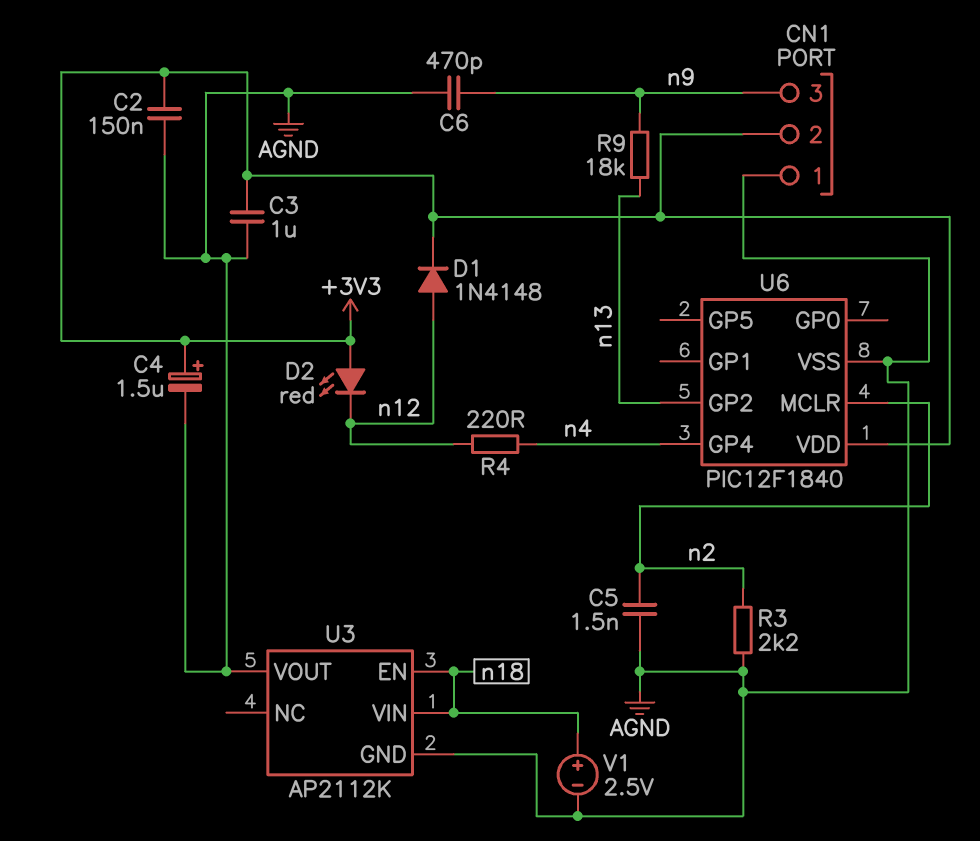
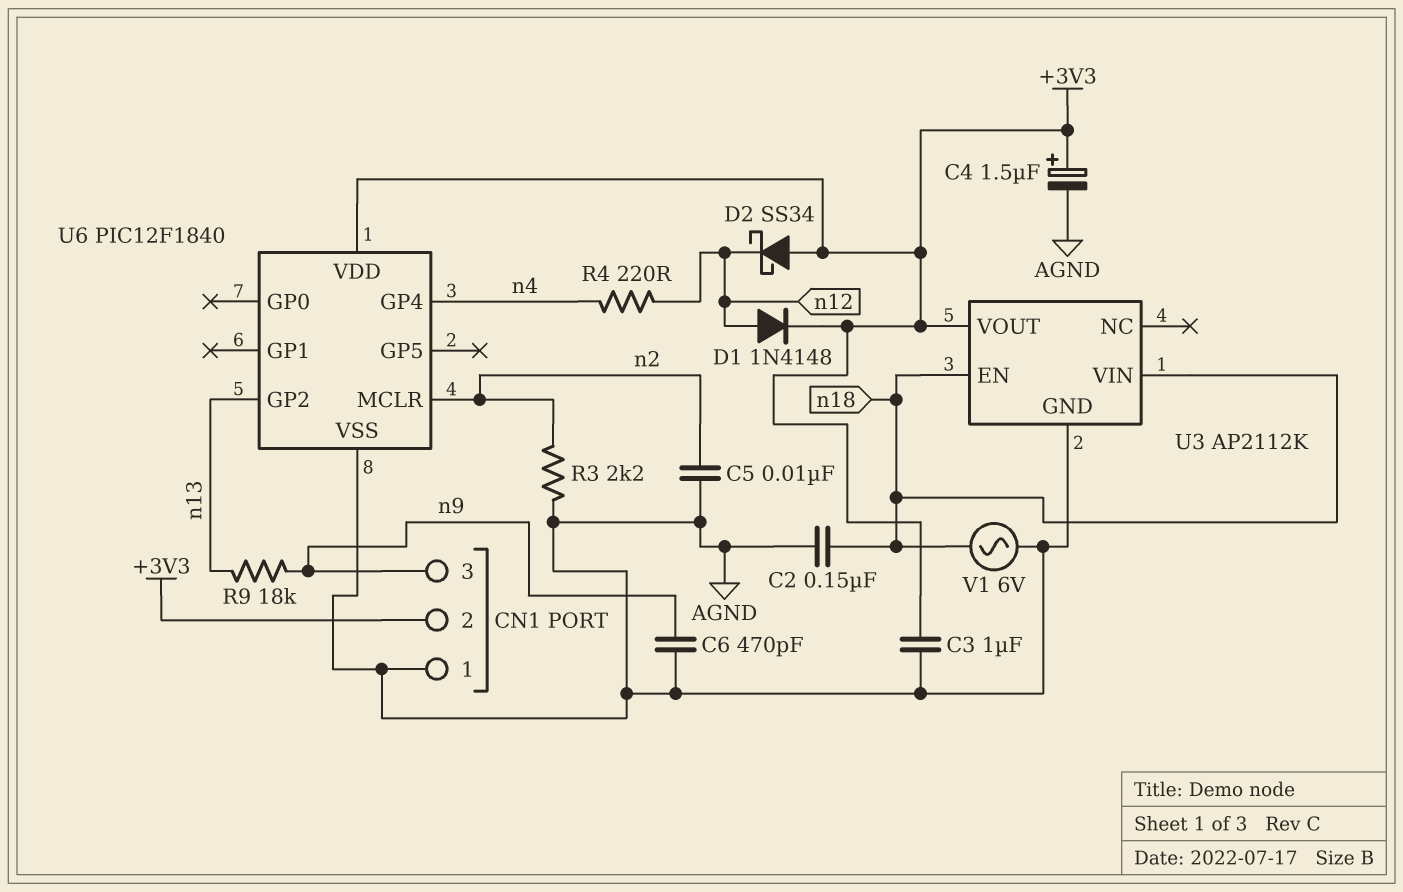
C2: 150nF (+3V3, AGND) -> 150nF (AGND, n18)
C5: 1.5nF (AGND, n2) -> 10nF (AGND, n2)
D2: LED red (A +3V3, K n12) -> schottky SS34 (A +3V3, K n12)
U3 pin VOUT: AGND -> +3V3
V1: 2.5V (plus n18, minus AGND) -> AC 6V (AGND, n18)

